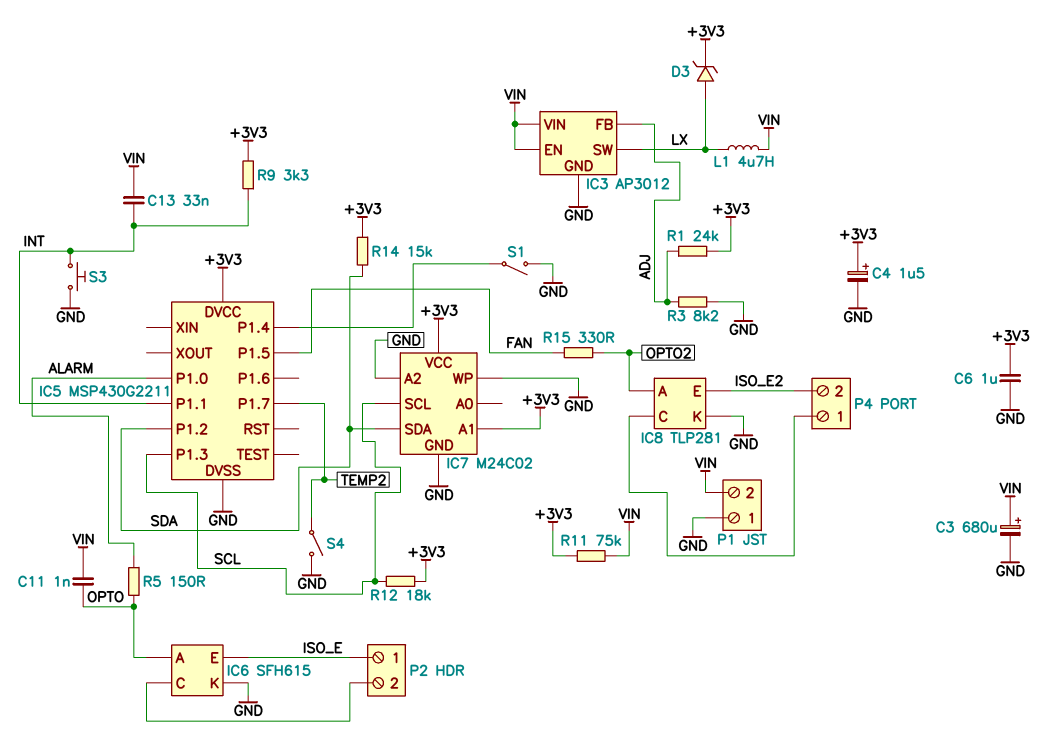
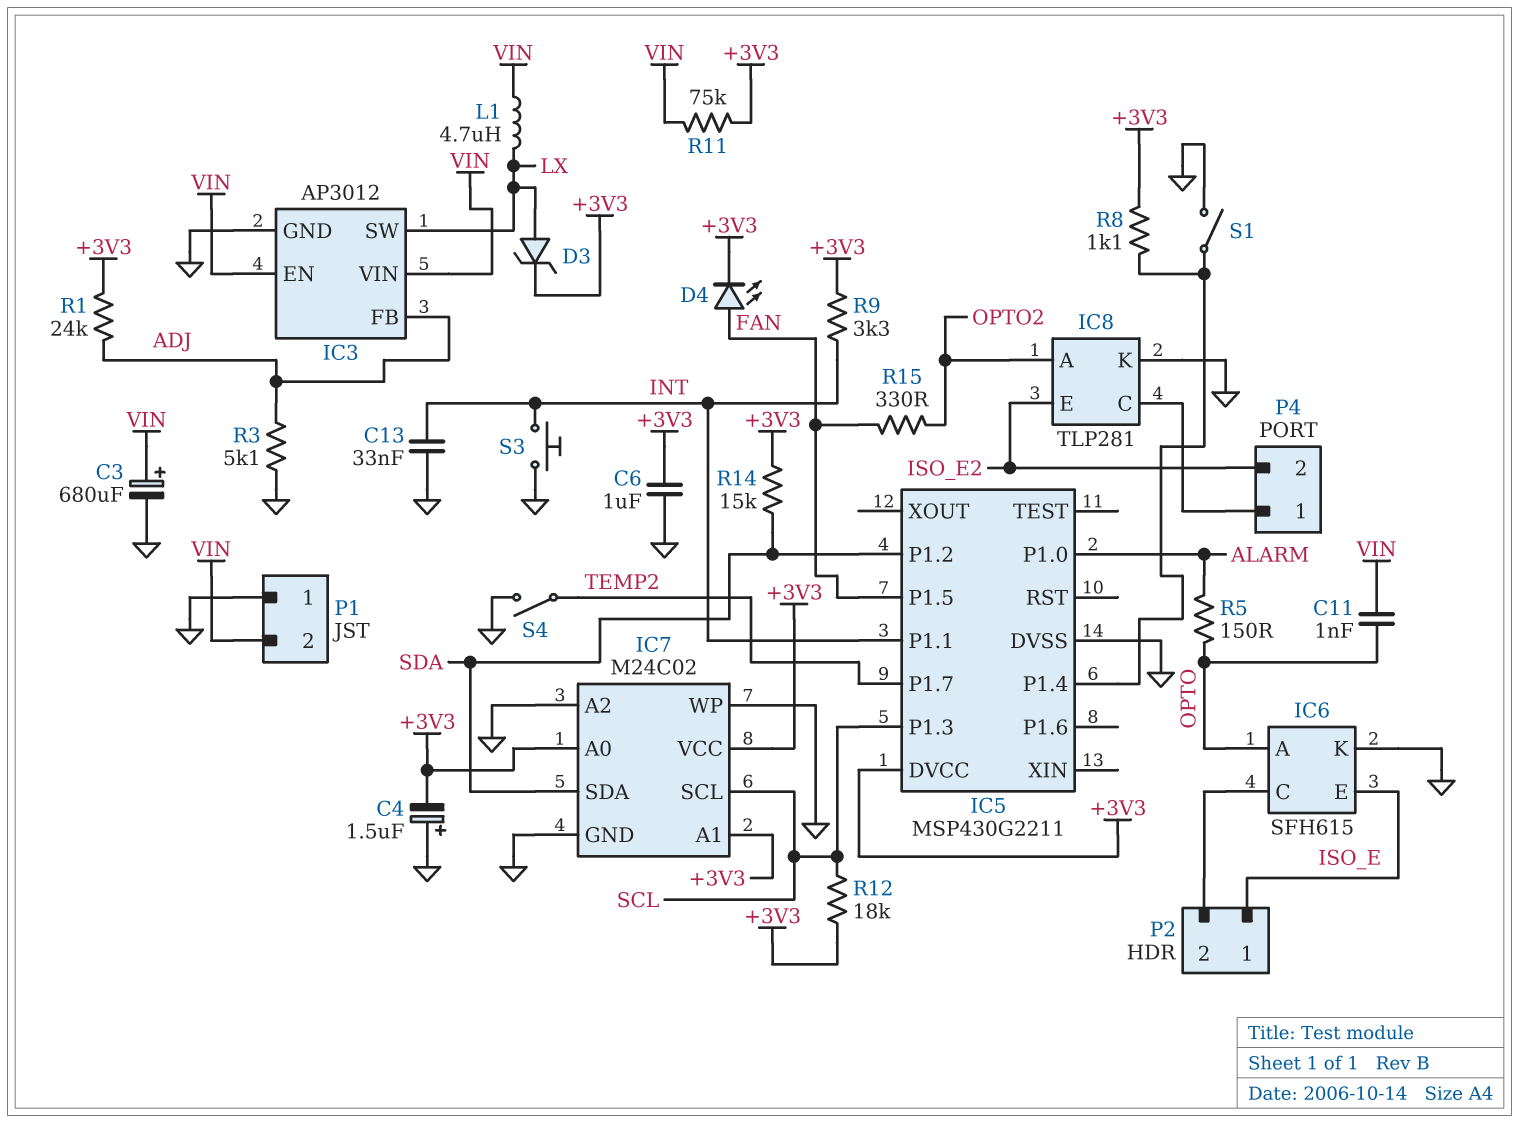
C4: 1.5uF (plus +3V3, minus GND) -> 1.5uF (plus GND, minus +3V3)
C13: 33nF (INT, VIN) -> 33nF (GND, INT)
D4: none -> LED (A FAN, K +3V3)
IC7 pin A0: none -> +3V3
R3: 8.2k (ADJ, GND) -> 5.1k (ADJ, GND)
R8: none -> 1.1k (+3V3, IC5/P1.4)

